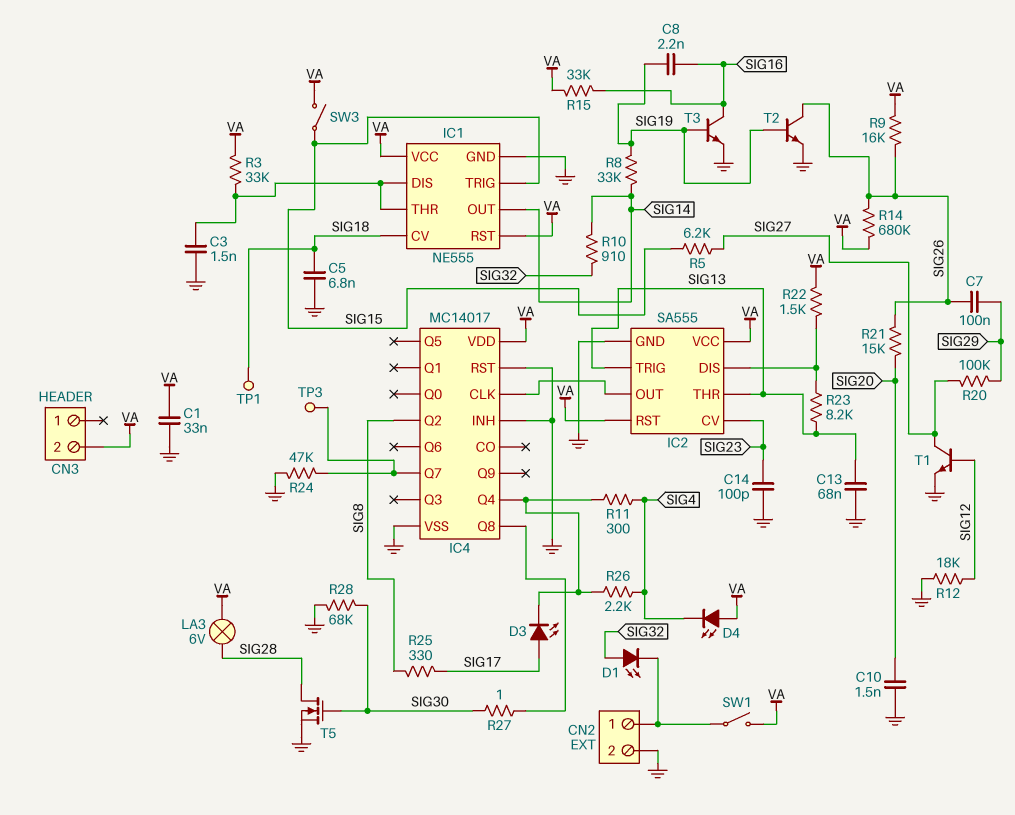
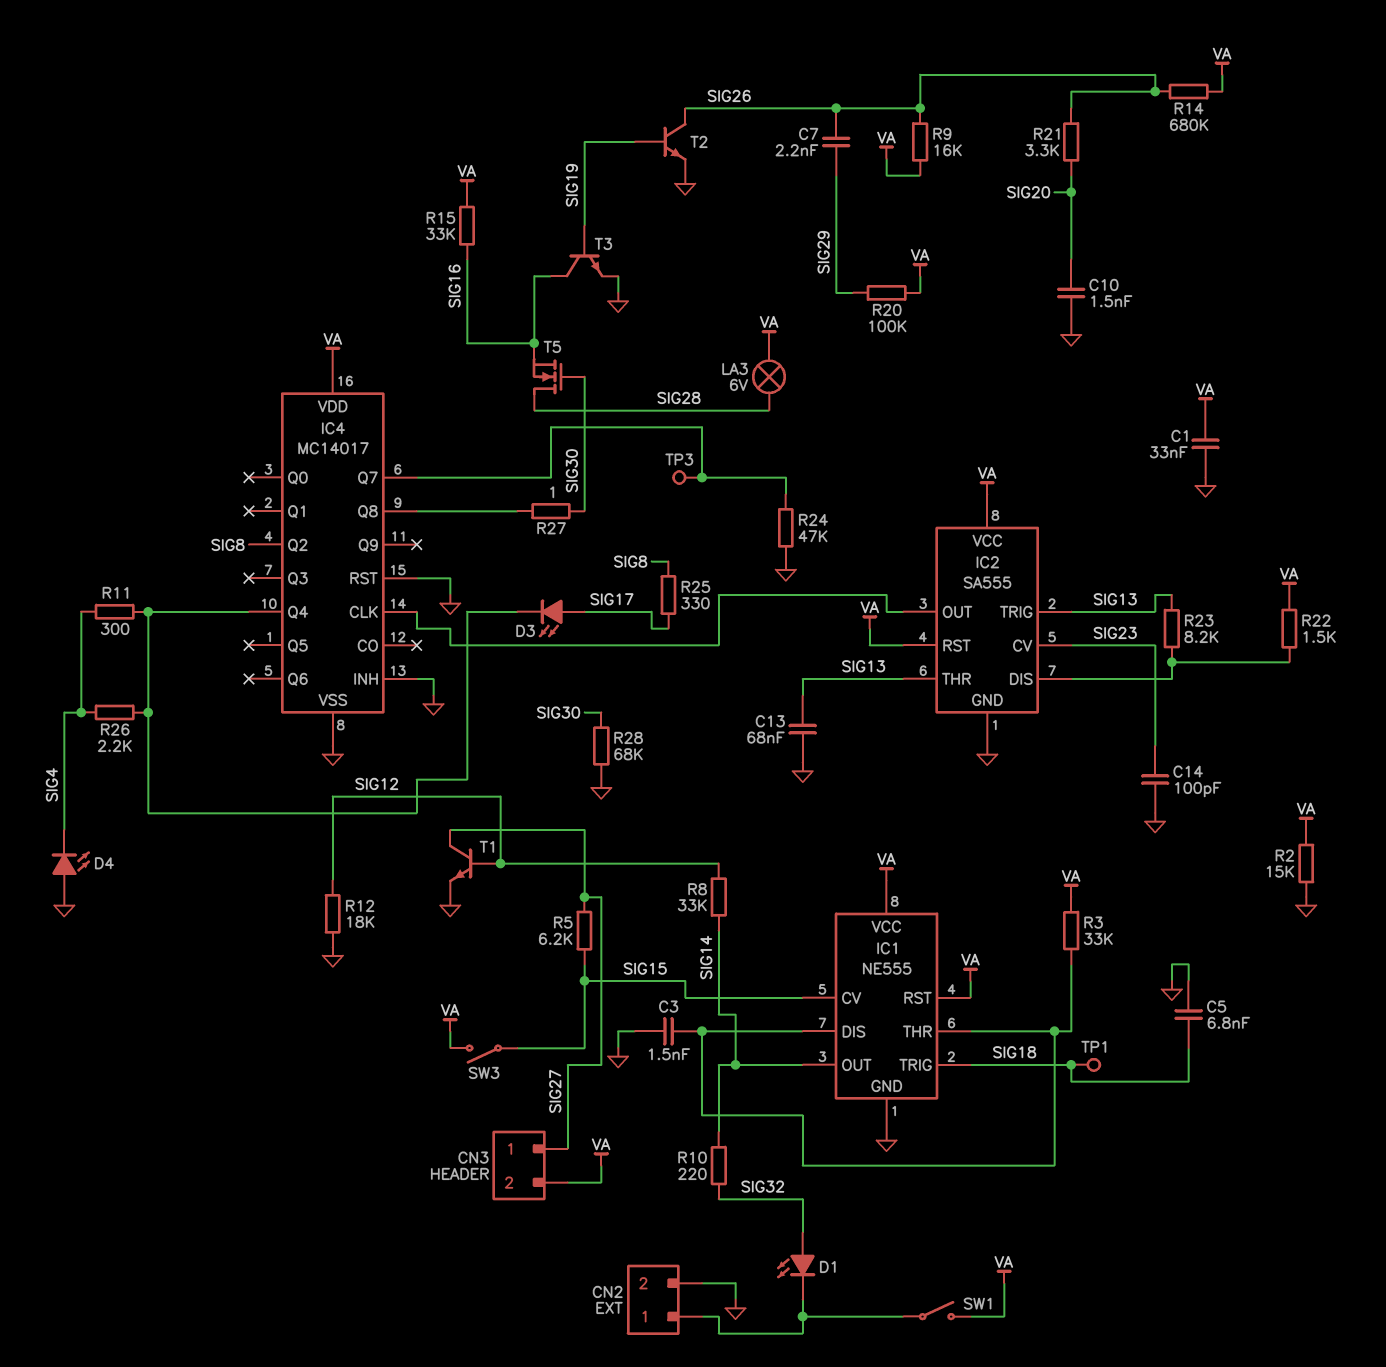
C7: 100nF (SIG26, SIG29) -> 2.2nF (SIG26, SIG29)
C8: 2.2nF (SIG16, SIG19) -> none
CN3 pin 1: none -> SIG27
D4: LED (A VA, K SIG4) -> LED (A GND, K SIG4)
IC1 pin CV: SIG18 -> SIG15
IC1 pin TRIG: SIG15 -> SIG18
R2: none -> 15k (GND, VA)
R8: 33k (SIG14, SIG19) -> 33k (SIG12, SIG14)
R10: 910 (SIG14, SIG32) -> 220 (SIG14, SIG32)
R20: 100k (SIG27, SIG29) -> 100k (SIG29, VA)
R21: 15k (SIG20, SIG26) -> 3.3k (SIG20, SIG26)
T5: NMOS (G SIG30, D SIG28, S GND) -> NMOS (G SIG30, D SIG28, S SIG16)

